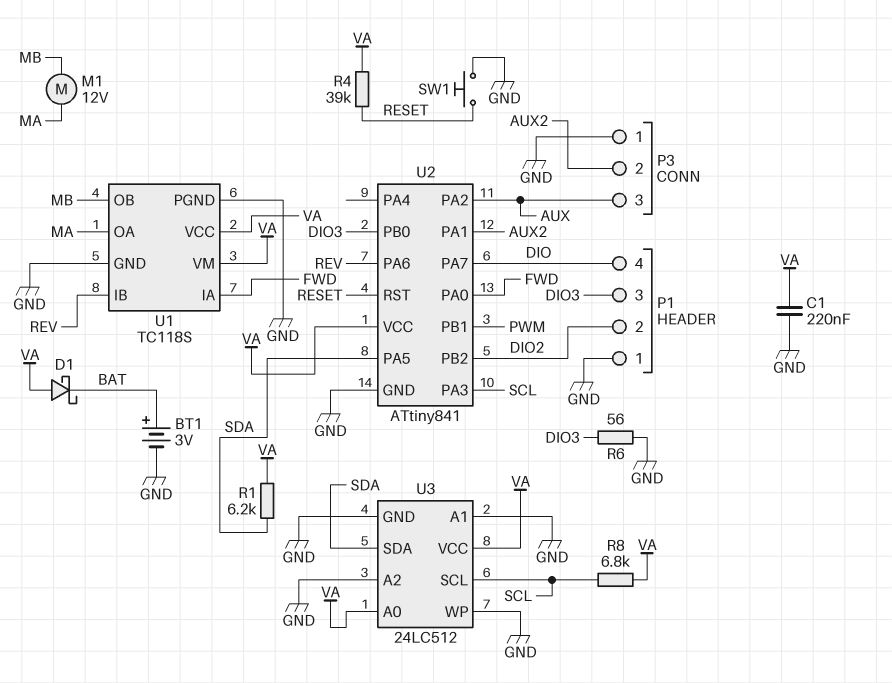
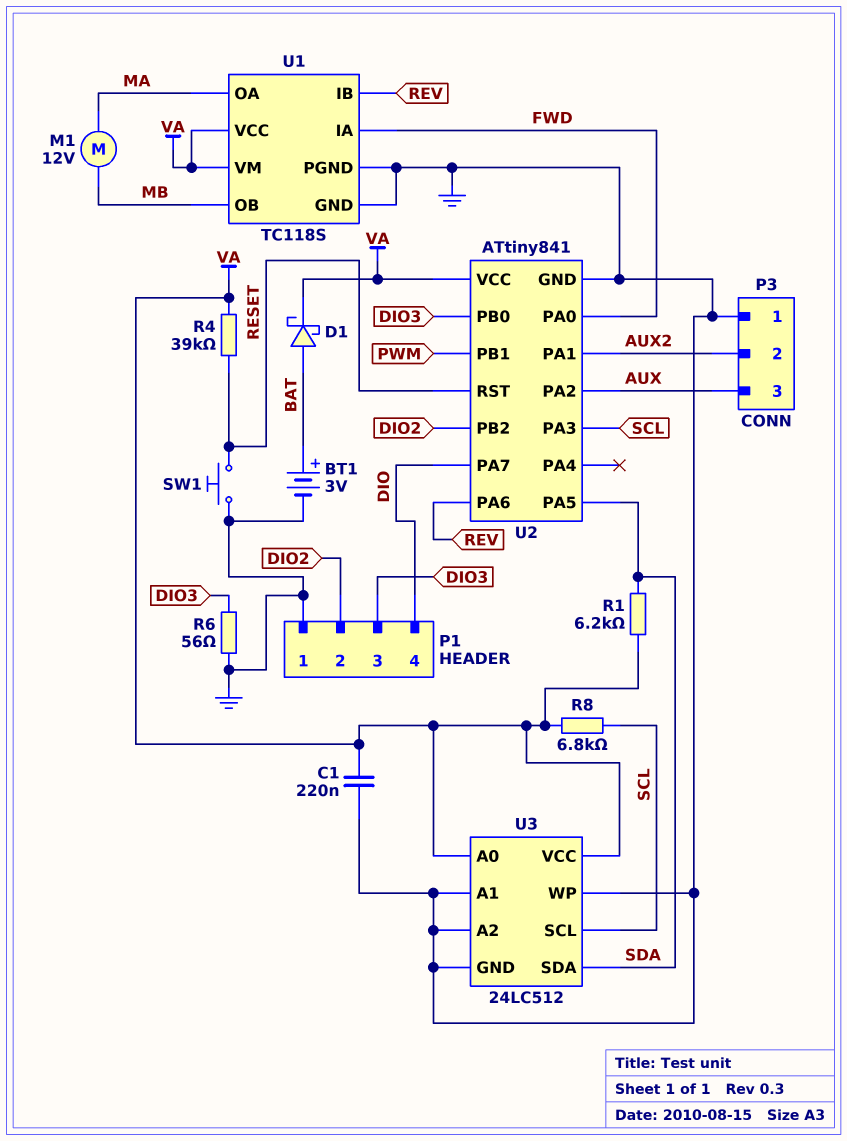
D1: schottky (A VA, K BAT) -> schottky (A BAT, K VA)

